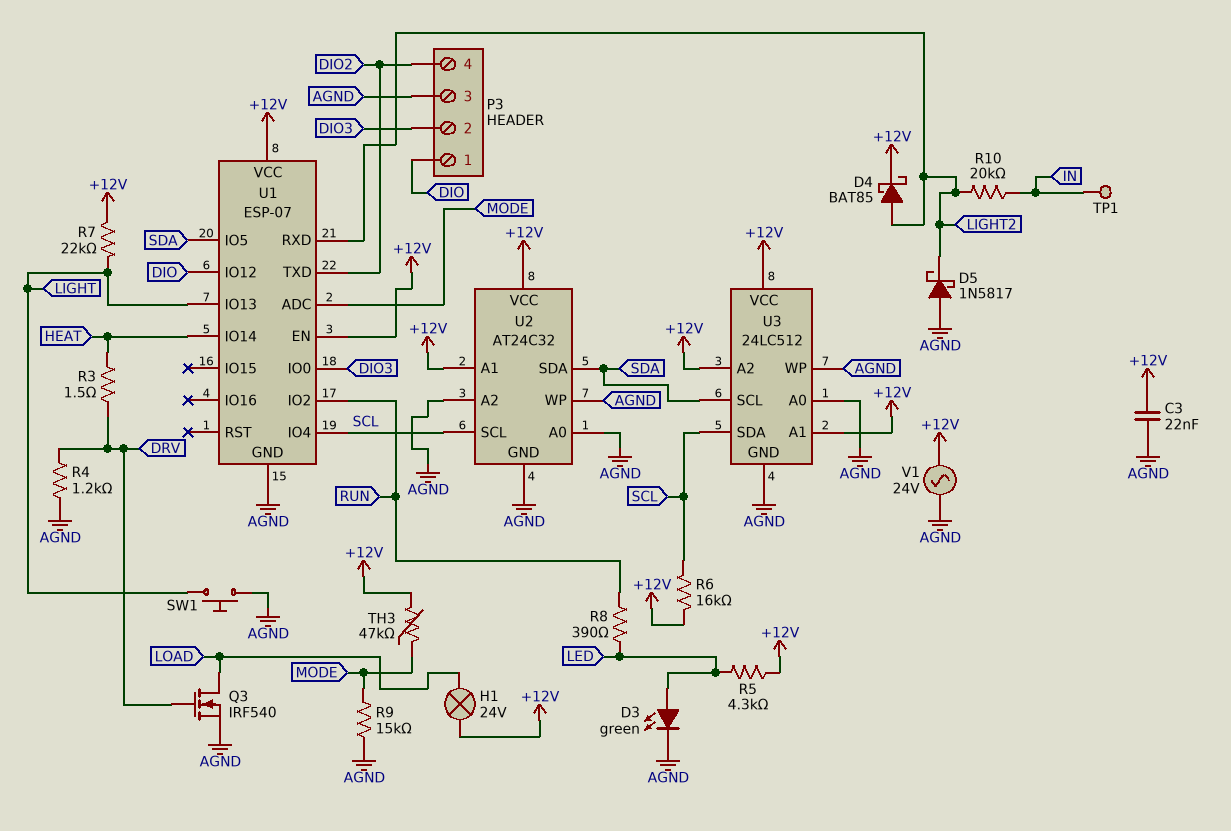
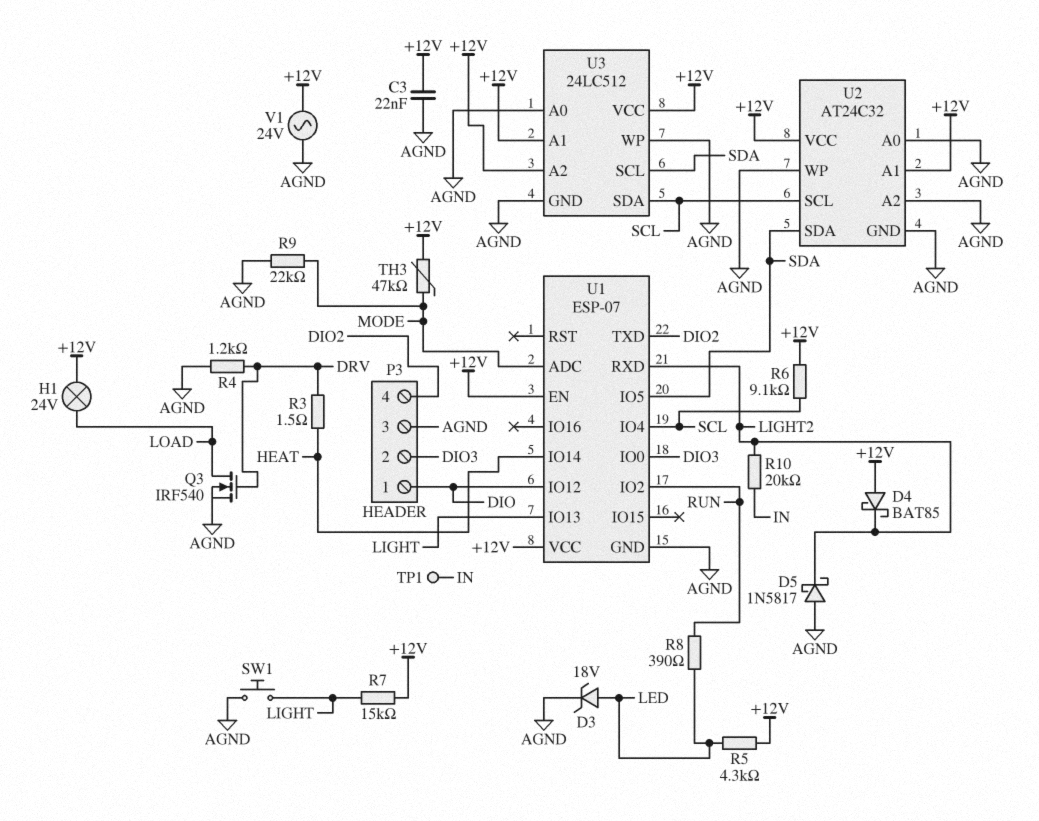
D3: LED green (A LED, K AGND) -> zener 18V (A LED, K AGND)
D4: schottky BAT85 (A LIGHT2, K +12V) -> schottky BAT85 (A +12V, K LIGHT2)
R6: 16k (+12V, SCL) -> 9.1k (+12V, SCL)
R7: 22k (+12V, LIGHT) -> 15k (+12V, LIGHT)
R9: 15k (AGND, MODE) -> 22k (AGND, MODE)

